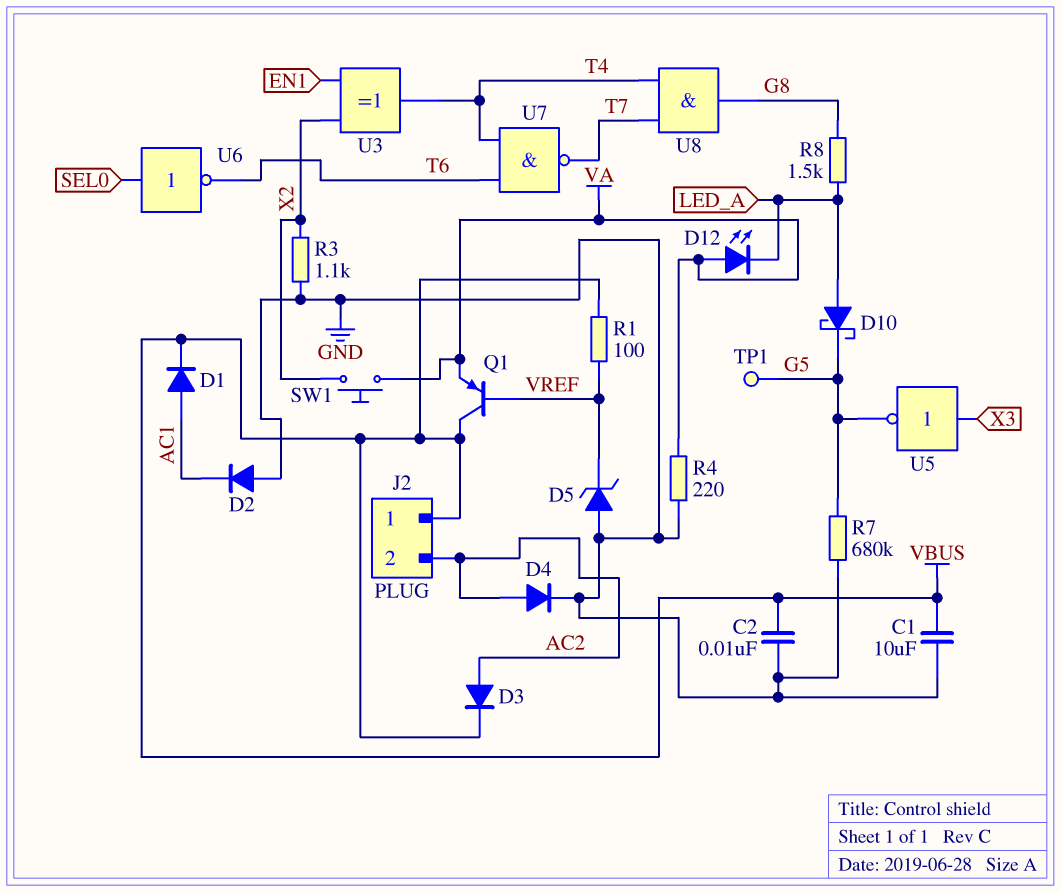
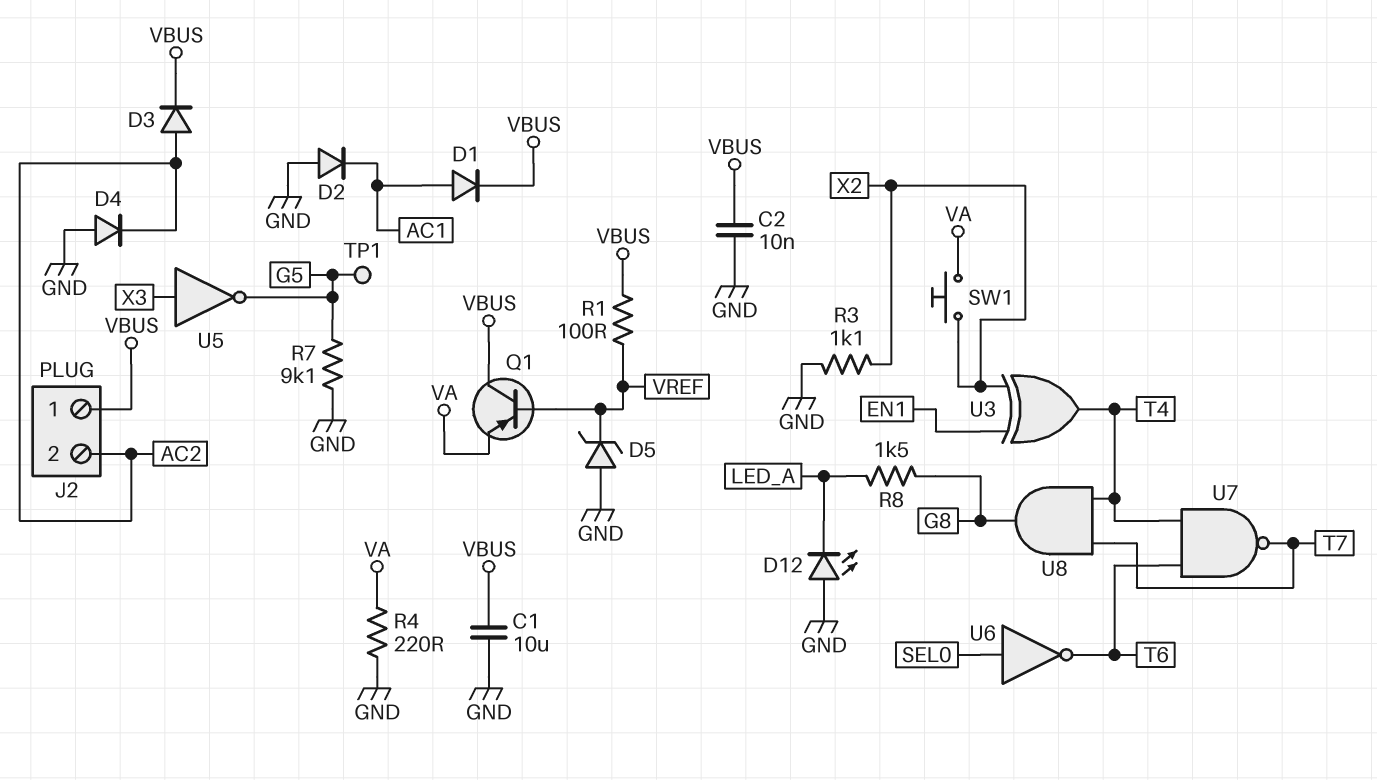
D4: diode (A AC2, K GND) -> diode (A GND, K AC2)
D10: schottky (A LED_A, K G5) -> none
D12: LED (A VA, K LED_A) -> LED (A GND, K LED_A)
R7: 680k (G5, GND) -> 9.1k (G5, GND)

